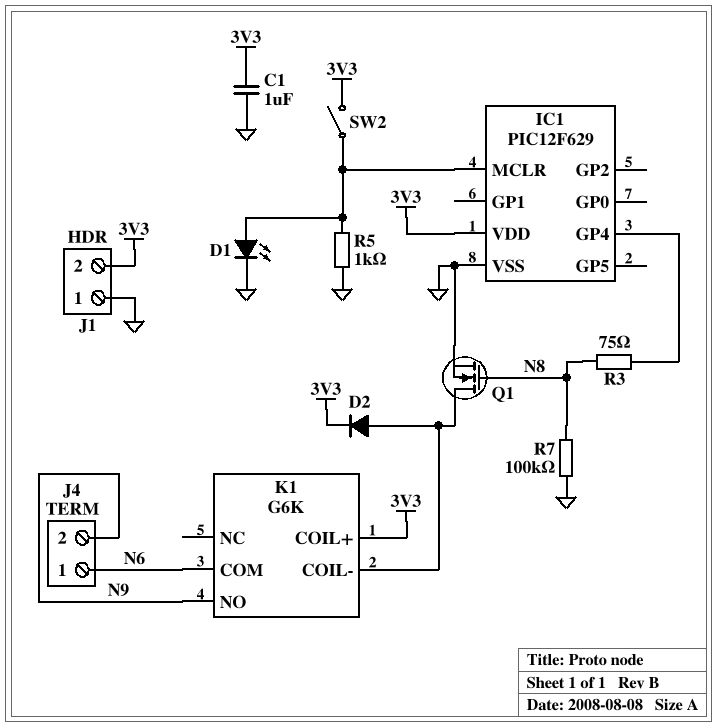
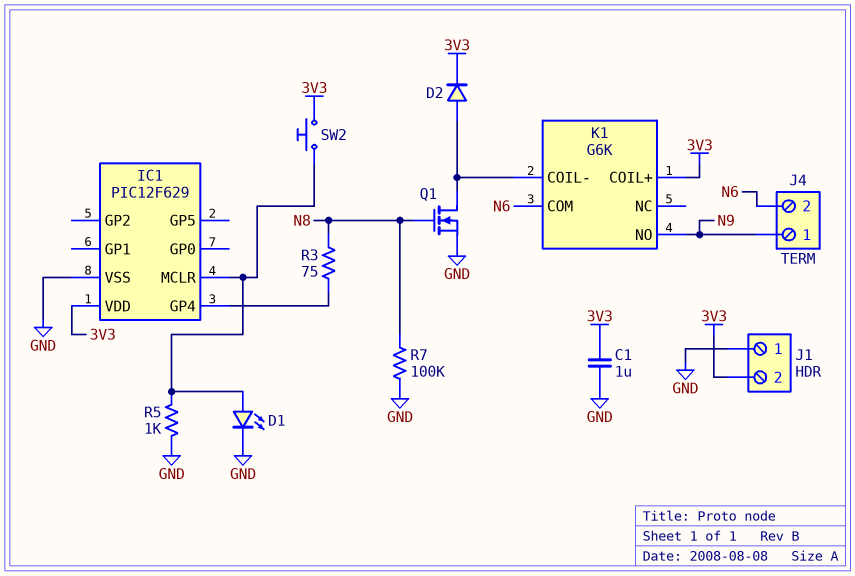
J4 pin 1: N6 -> N9
J4 pin 2: N9 -> N6
SW2: switch (3V3, IC1/MCLR) -> button (3V3, IC1/MCLR)

